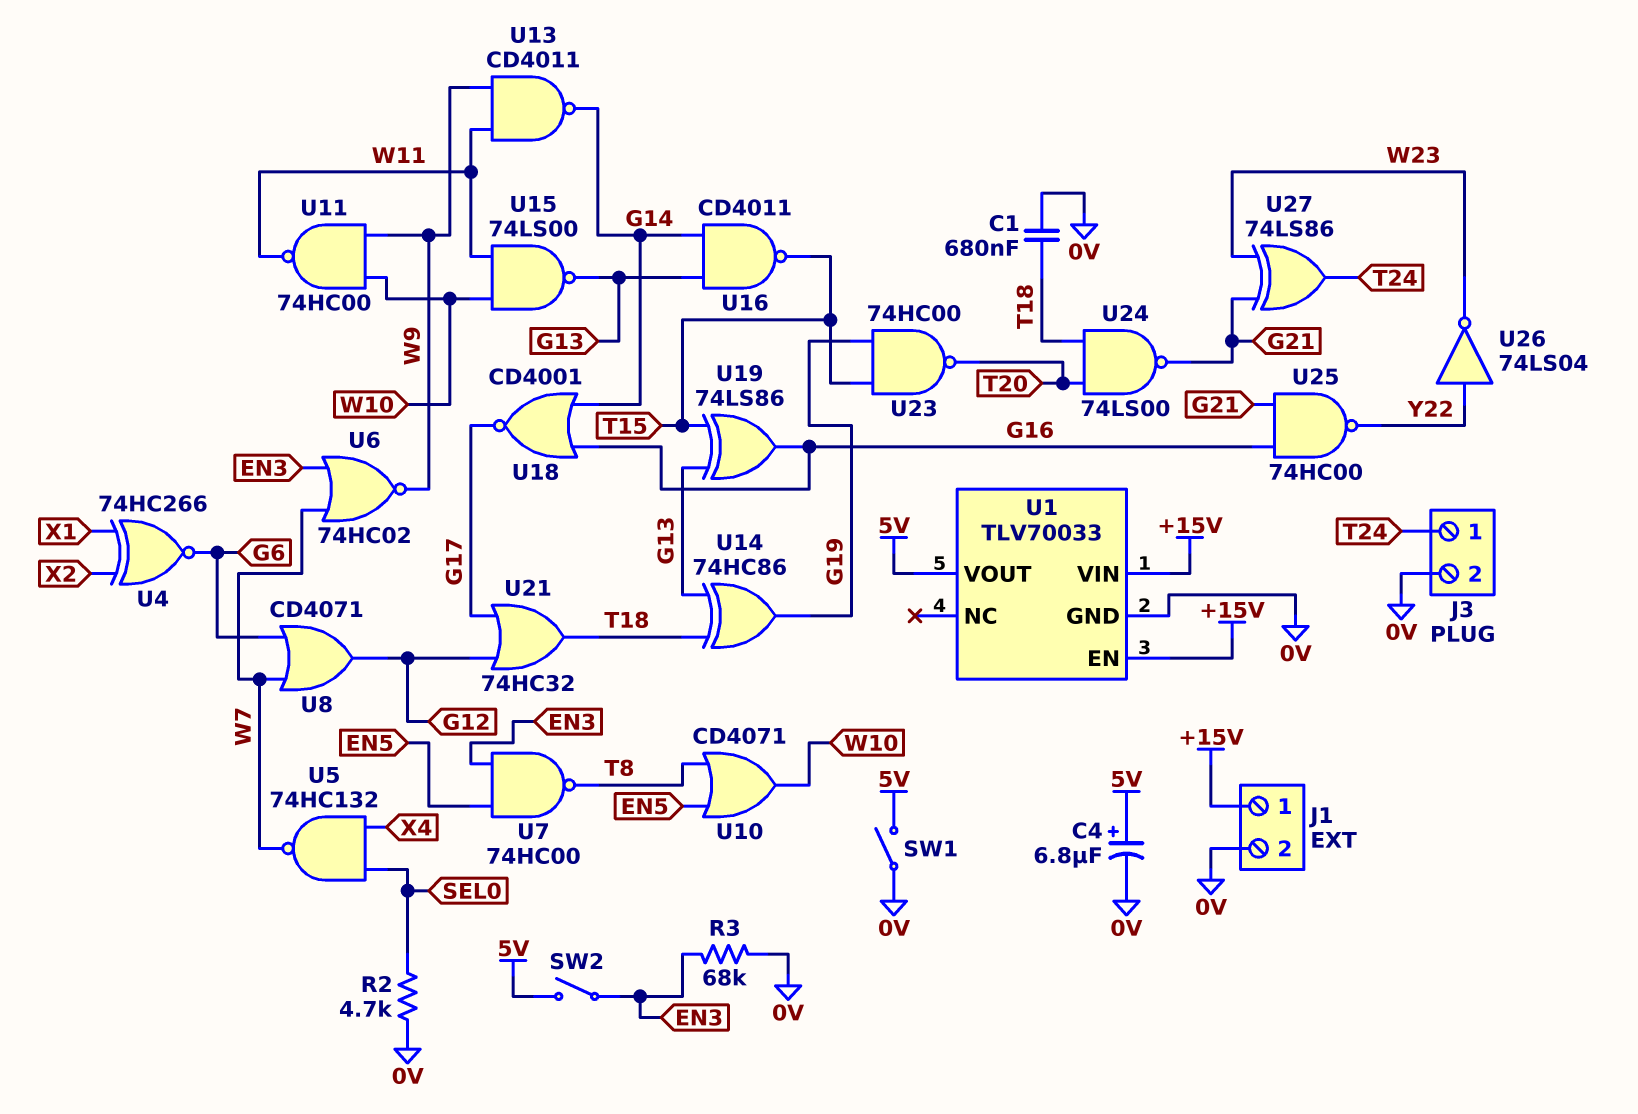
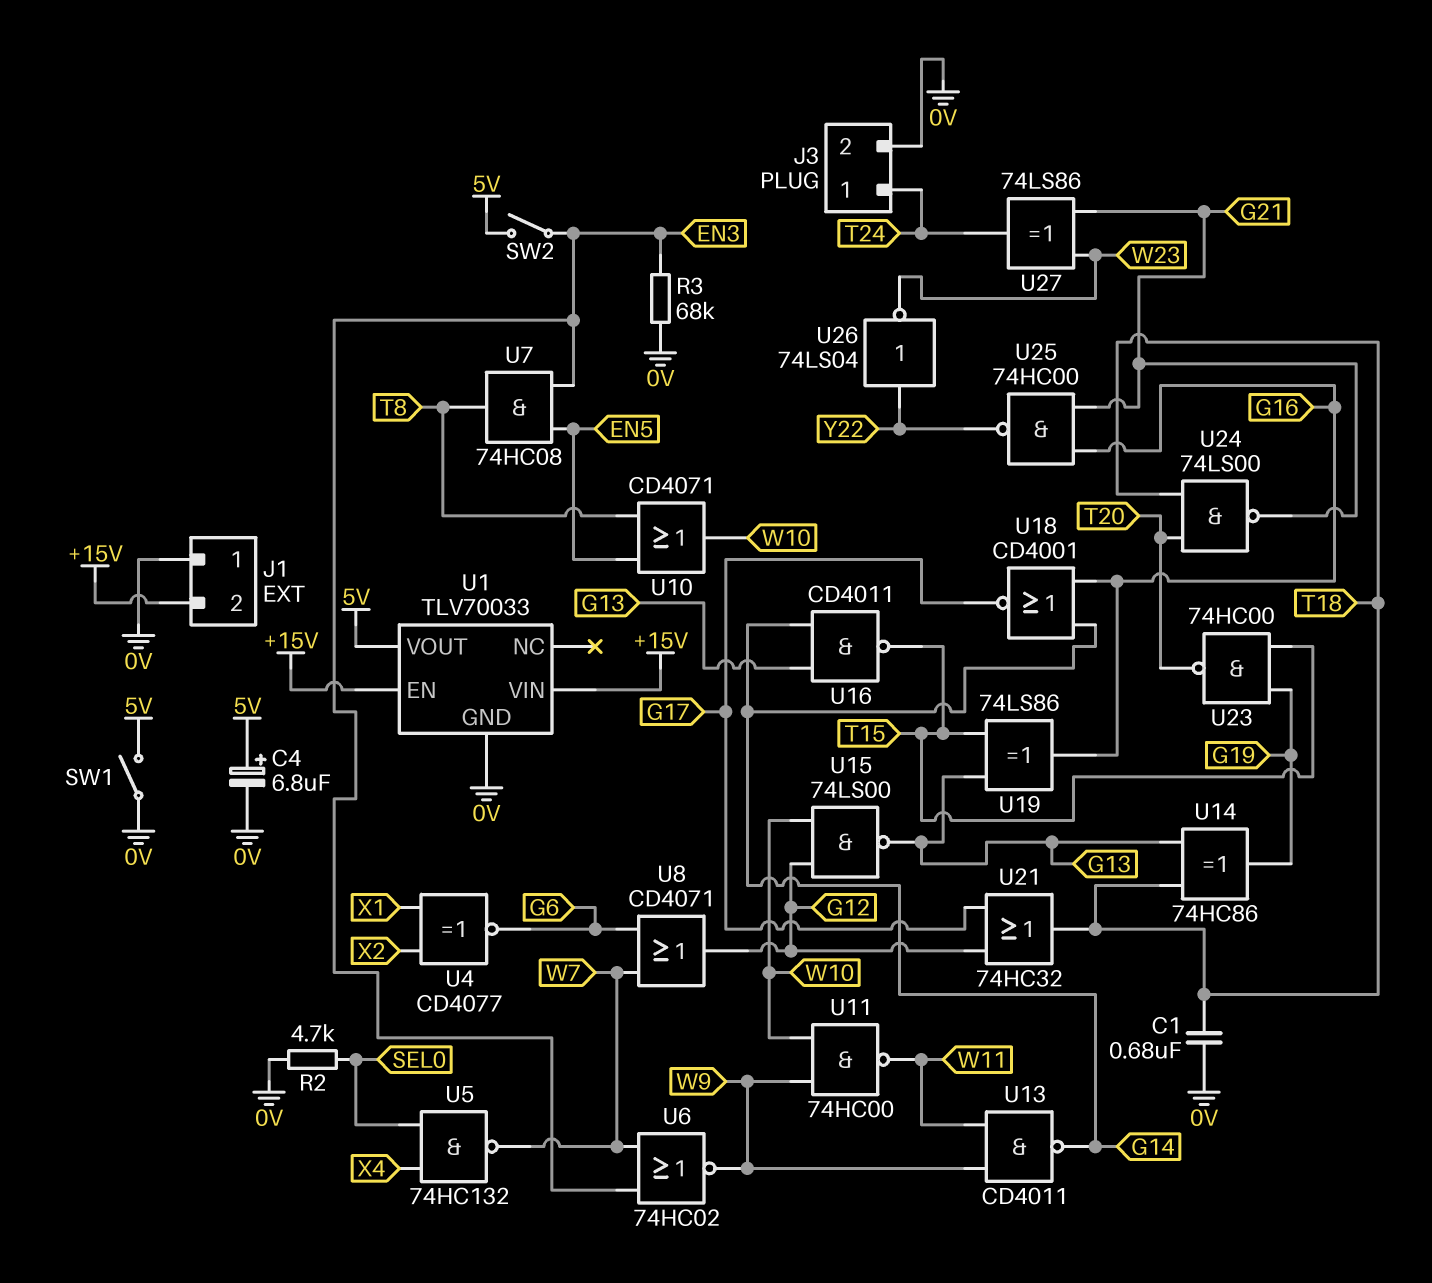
J1 pin 1: +15V -> 0V
J1 pin 2: 0V -> +15V
U4: XNOR 74HC266 (in X1, in X2, out G6) -> XNOR CD4077 (in X1, in X2, out G6)
U7: NAND 74HC00 (in EN3, in EN5, out T8) -> AND 74HC08 (in EN3, in EN5, out T8)
U15: NAND 74LS00 (in W10, in W11, out G13) -> NAND 74LS00 (in G12, in W10, out G13)

